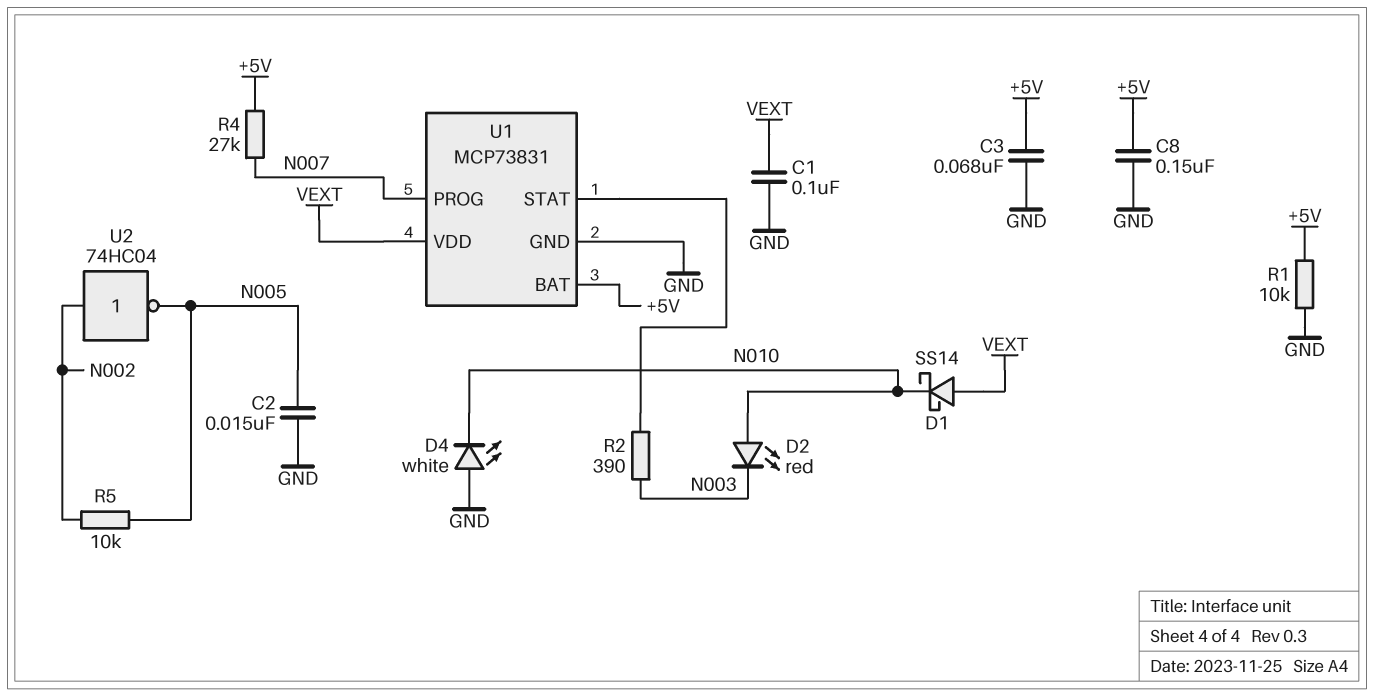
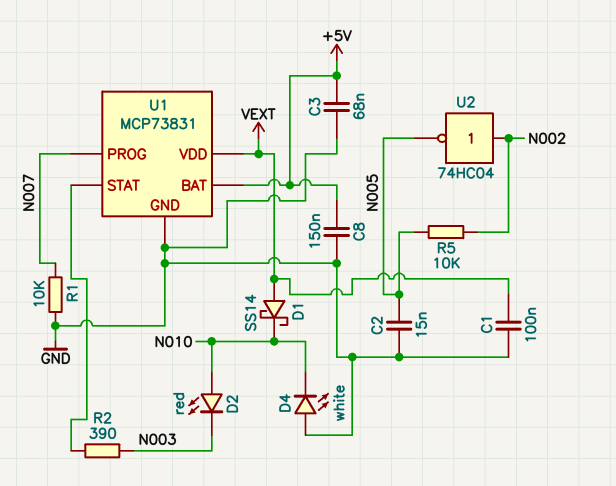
R1: 10k (+5V, GND) -> 10k (GND, N007)
R4: 27k (+5V, N007) -> none

